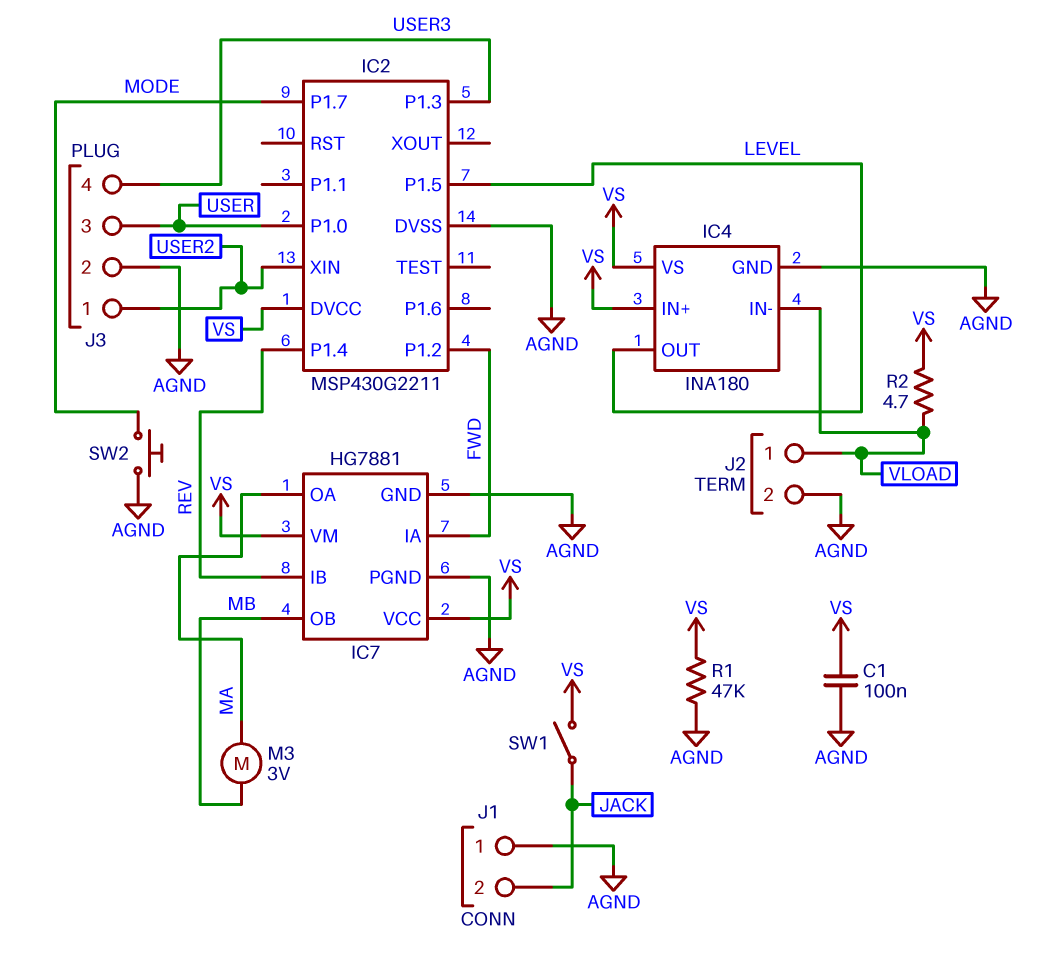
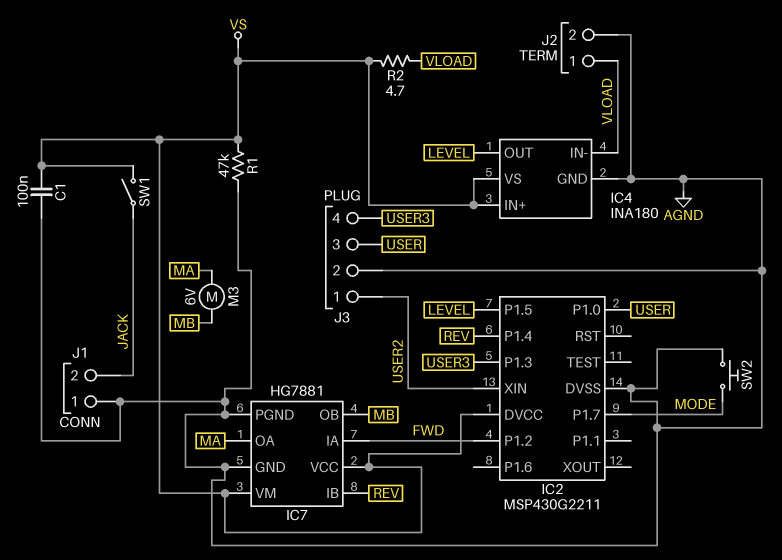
M3: motor 3V (MA, MB) -> motor 6V (MA, MB)

